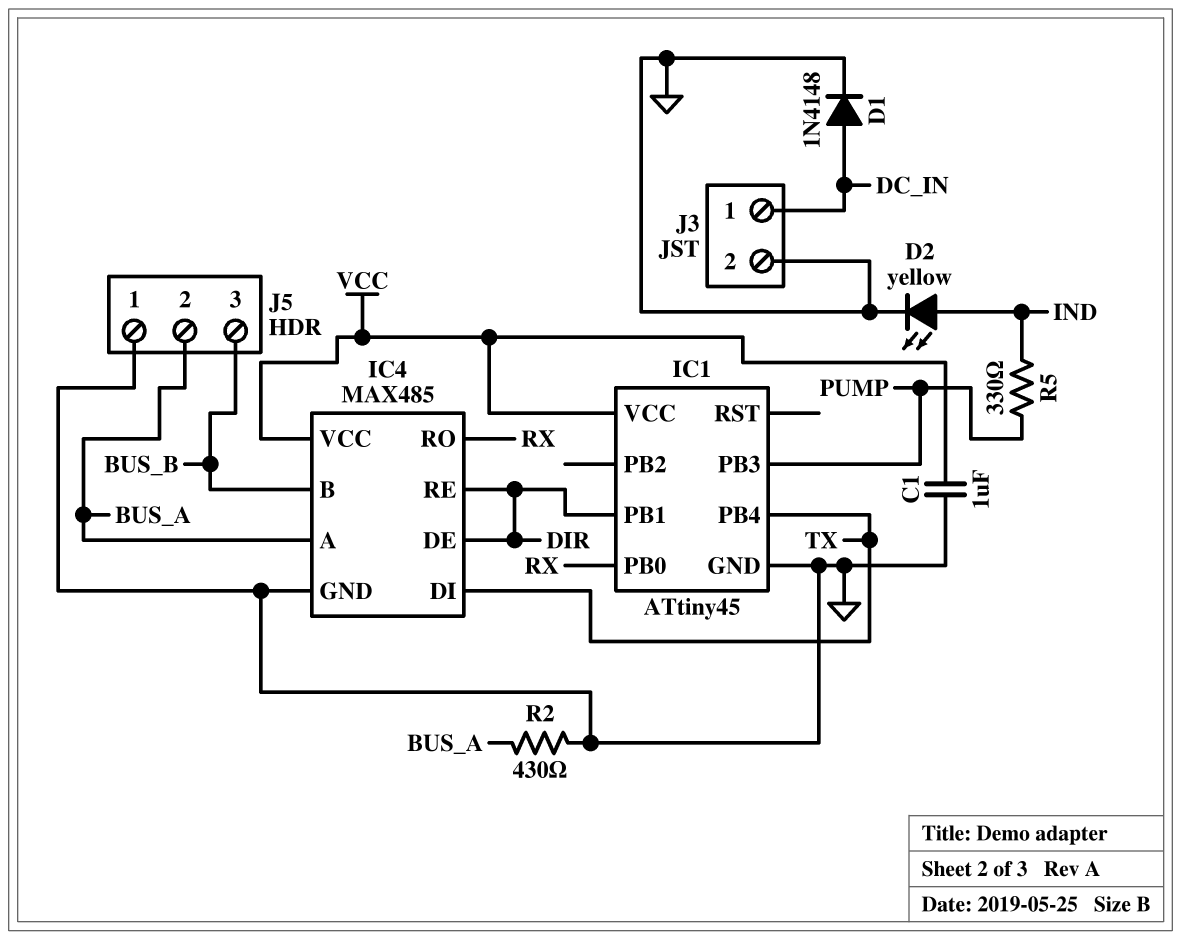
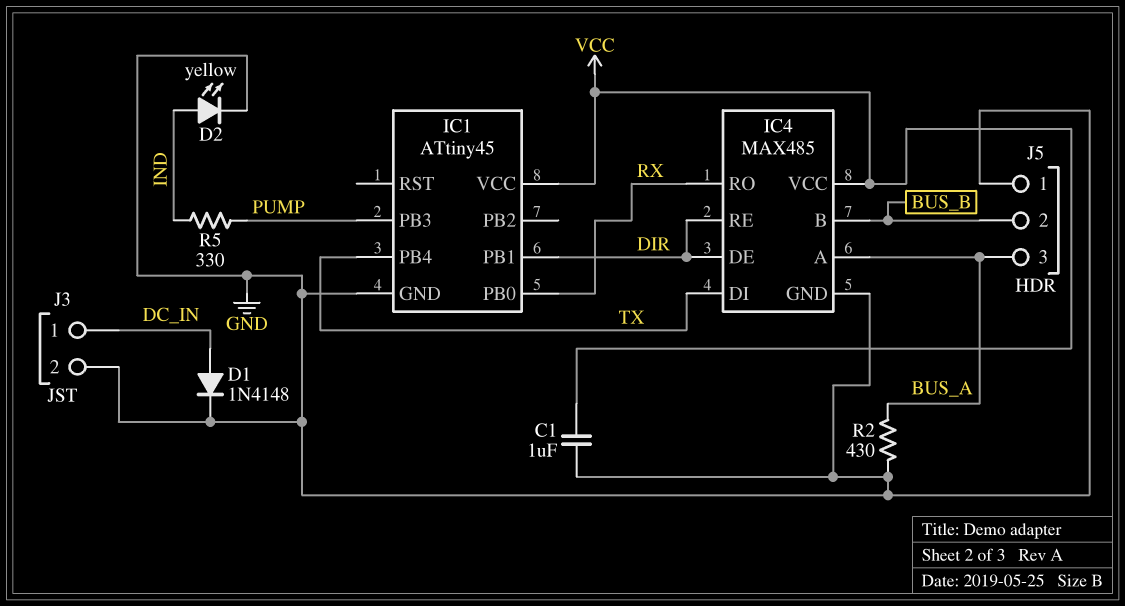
J5 pin 2: BUS_A -> BUS_B
J5 pin 3: BUS_B -> BUS_A

